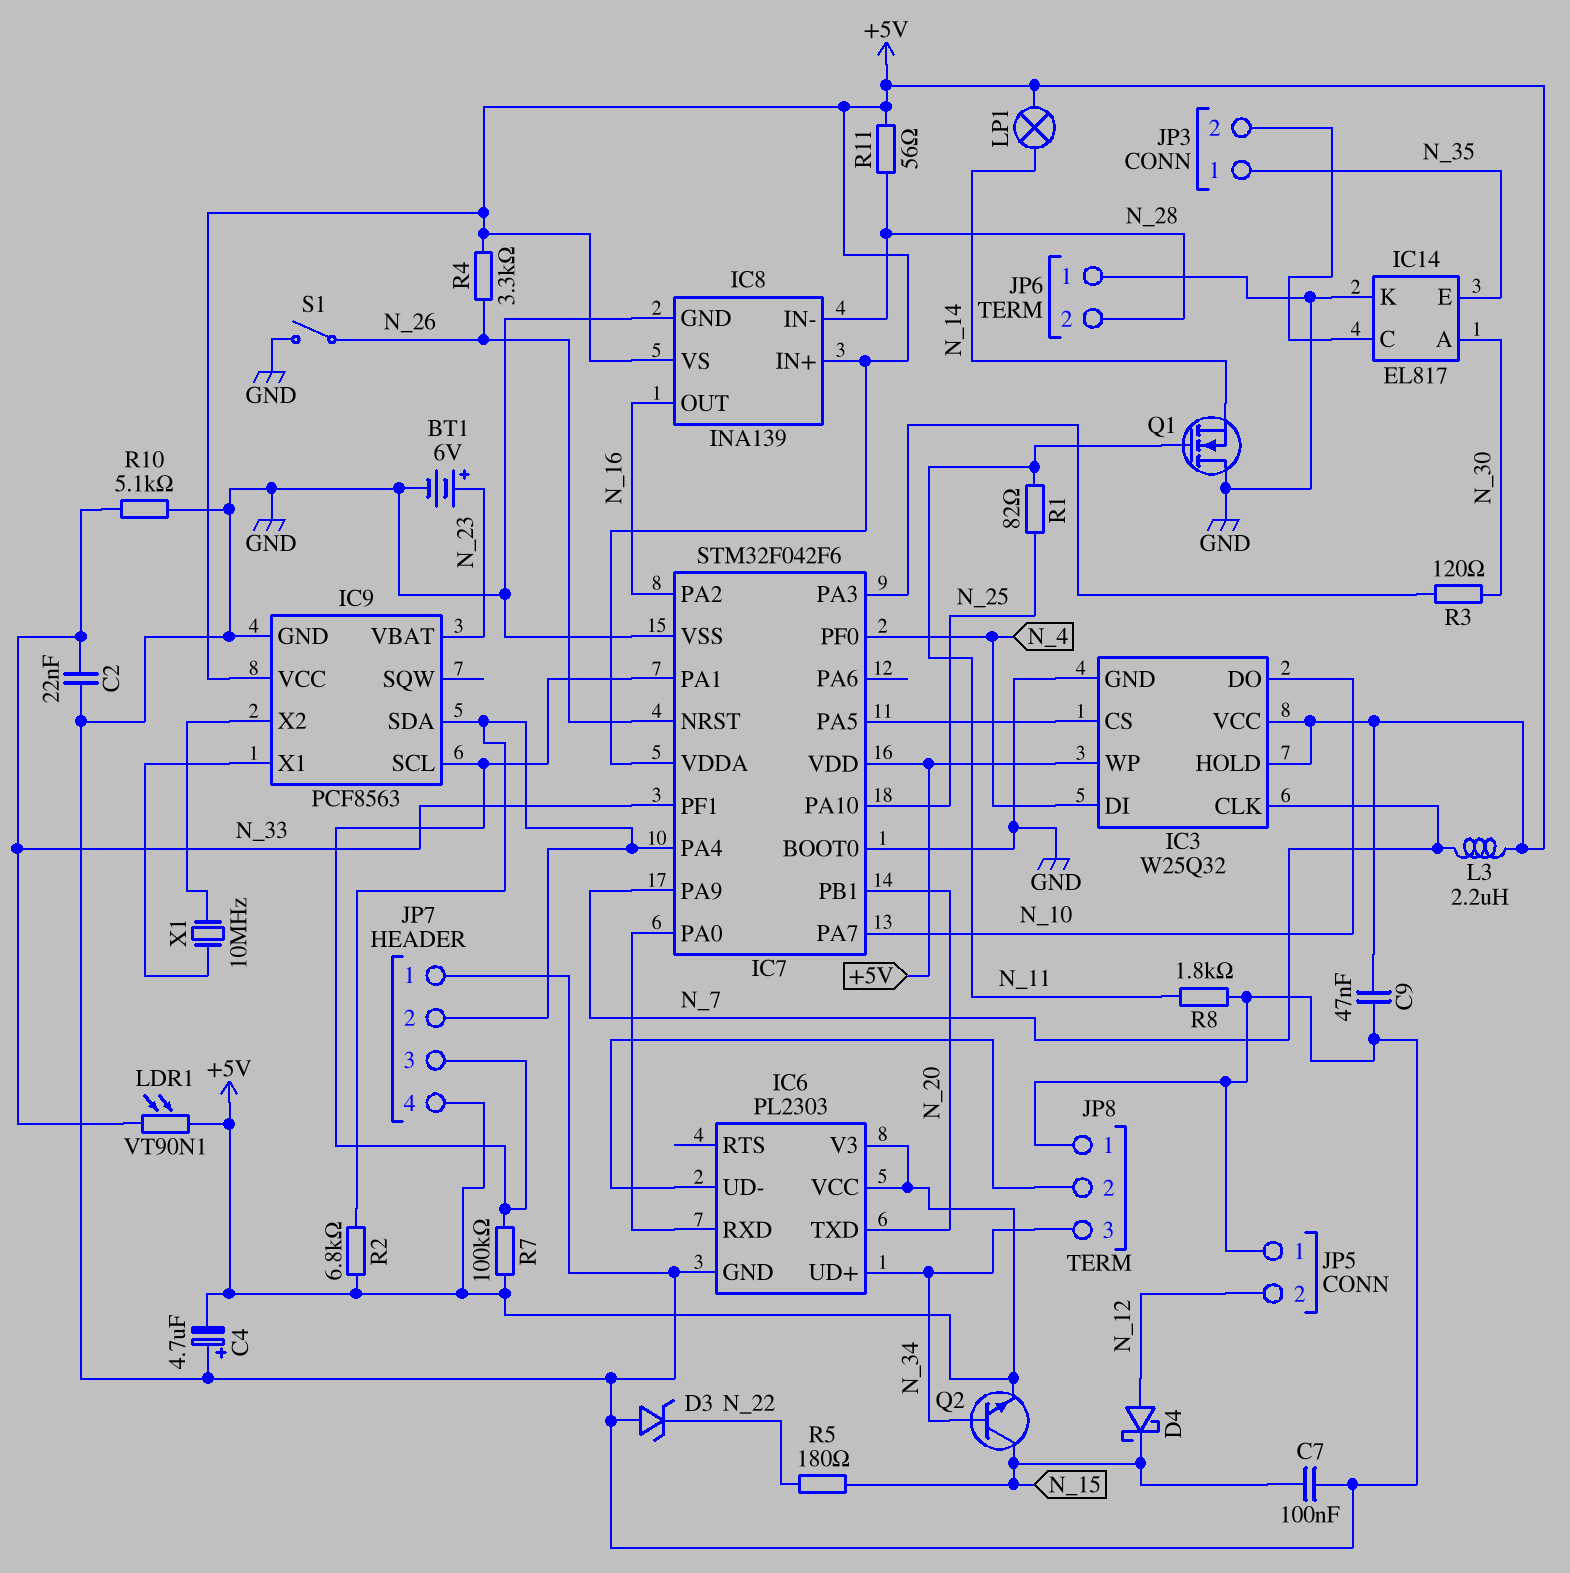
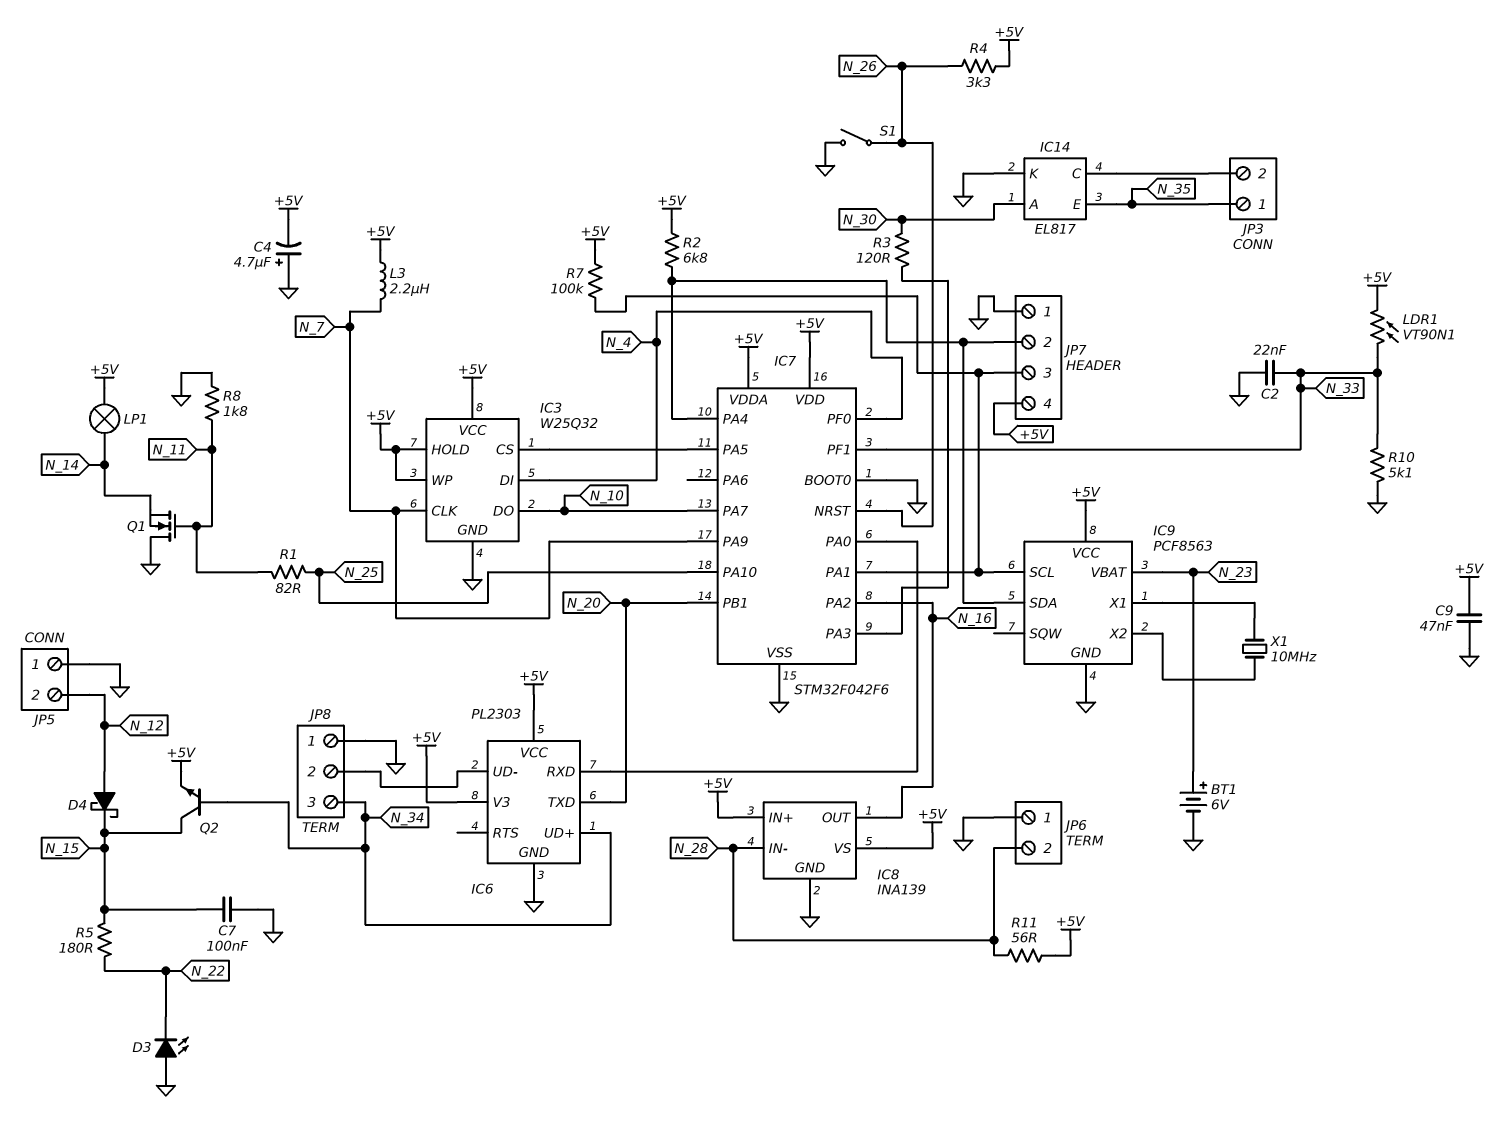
D3: zener (A GND, K N_22) -> LED (A GND, K N_22)

